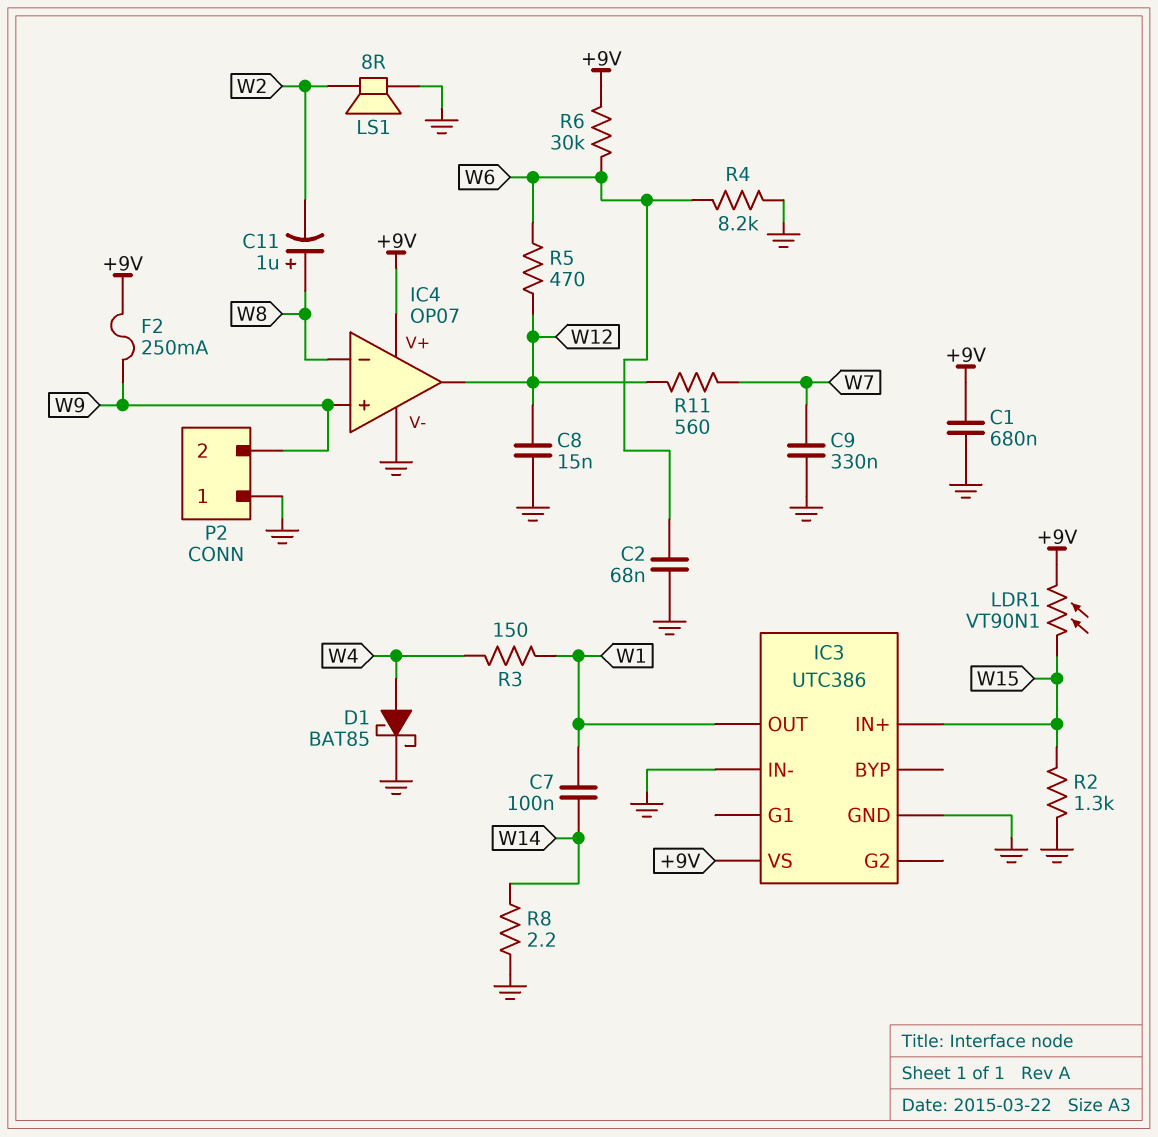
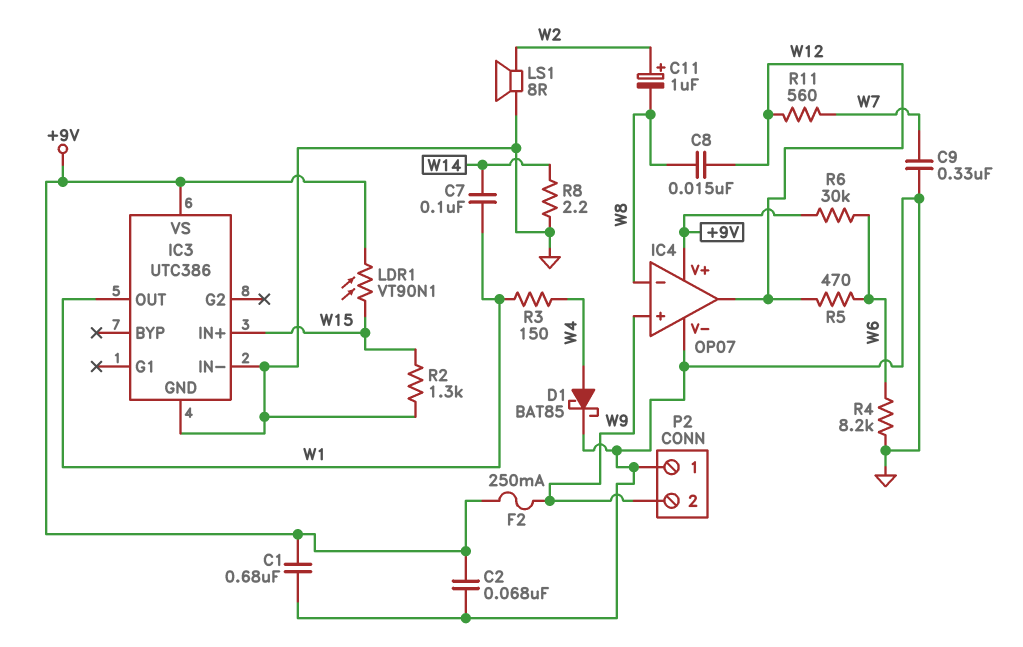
C2: 68nF (GND, W6) -> 68nF (+9V, GND)
C8: 15nF (GND, W12) -> 15nF (W8, W12)
C11: 1uF (plus W8, minus W2) -> 1uF (plus W2, minus W8)

